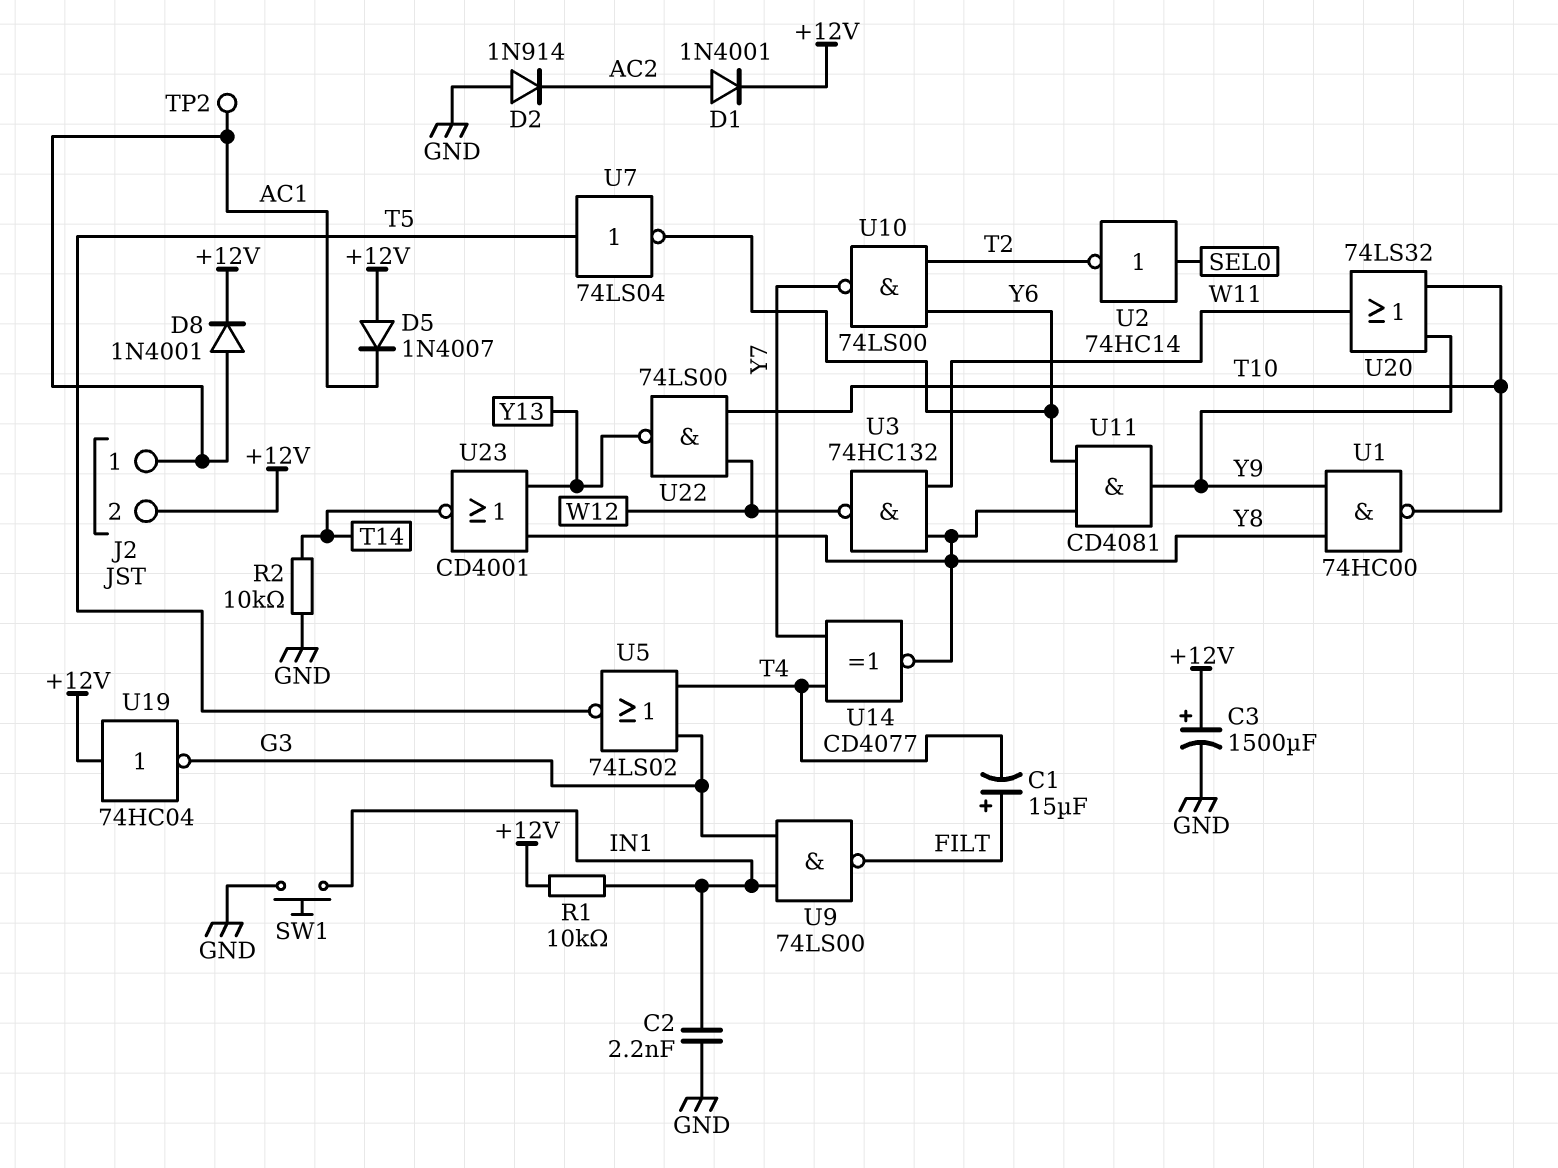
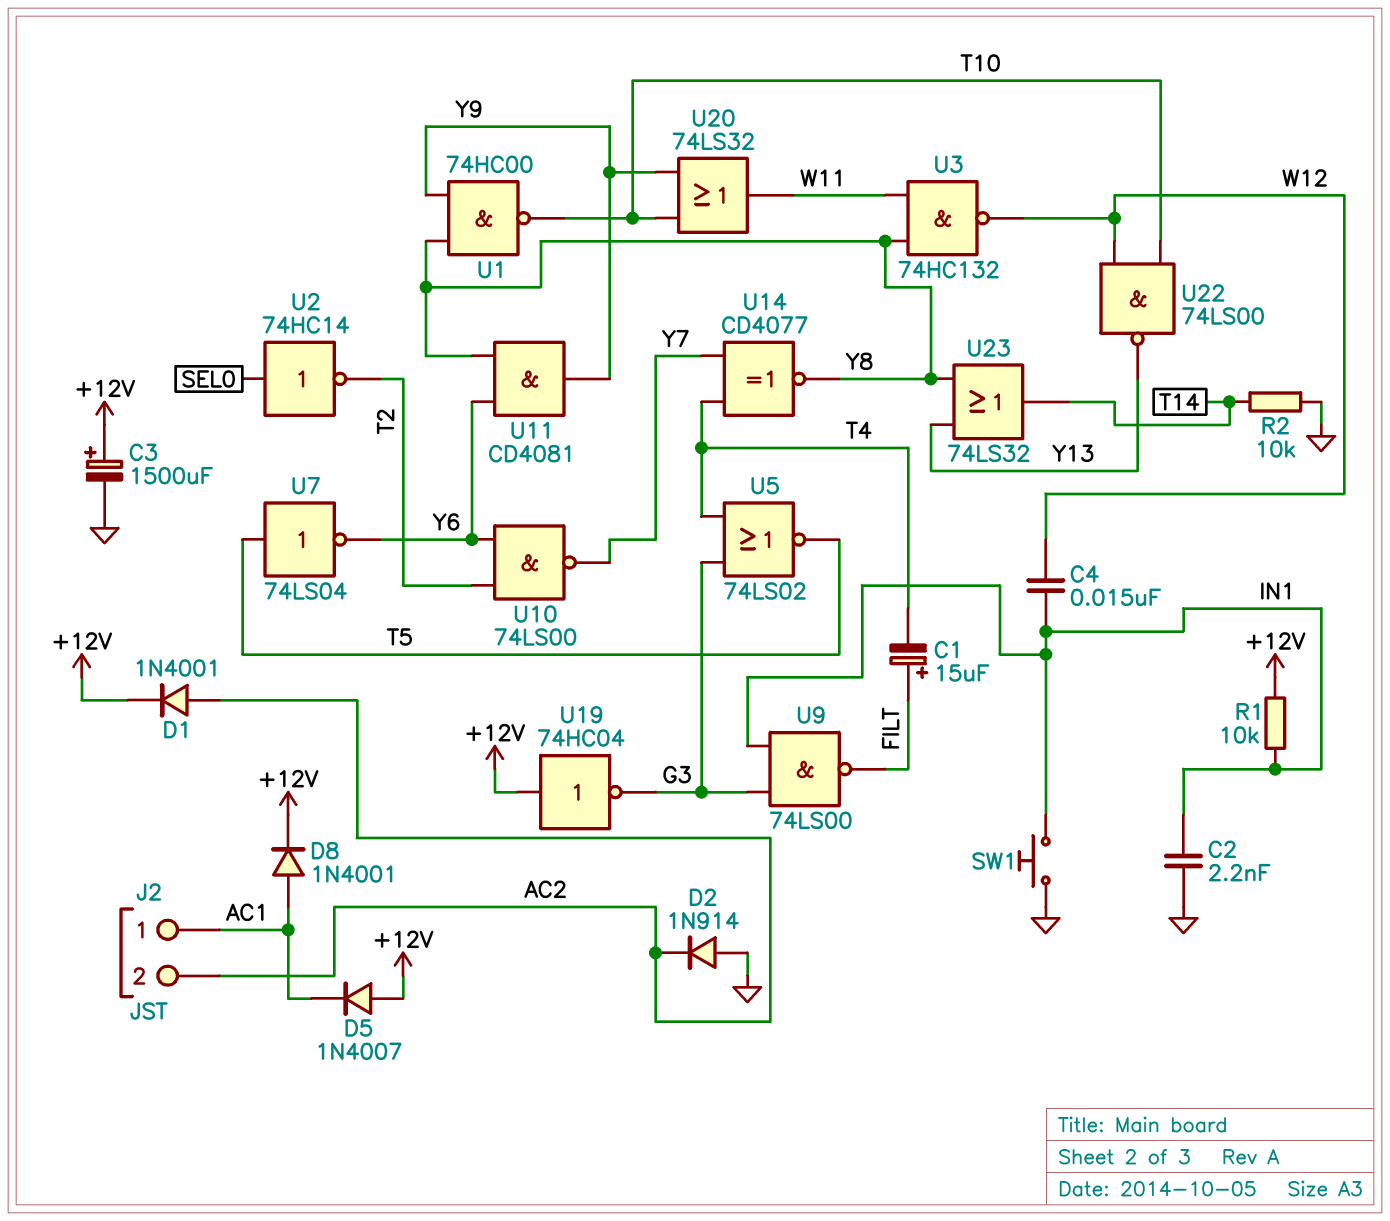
C4: none -> 15nF (IN1, W12)
J2 pin 2: +12V -> AC2
TP2: test point (AC1) -> none
U23: NOR CD4001 (in Y8, in Y13, out T14) -> OR 74LS32 (in Y8, in Y13, out T14)

